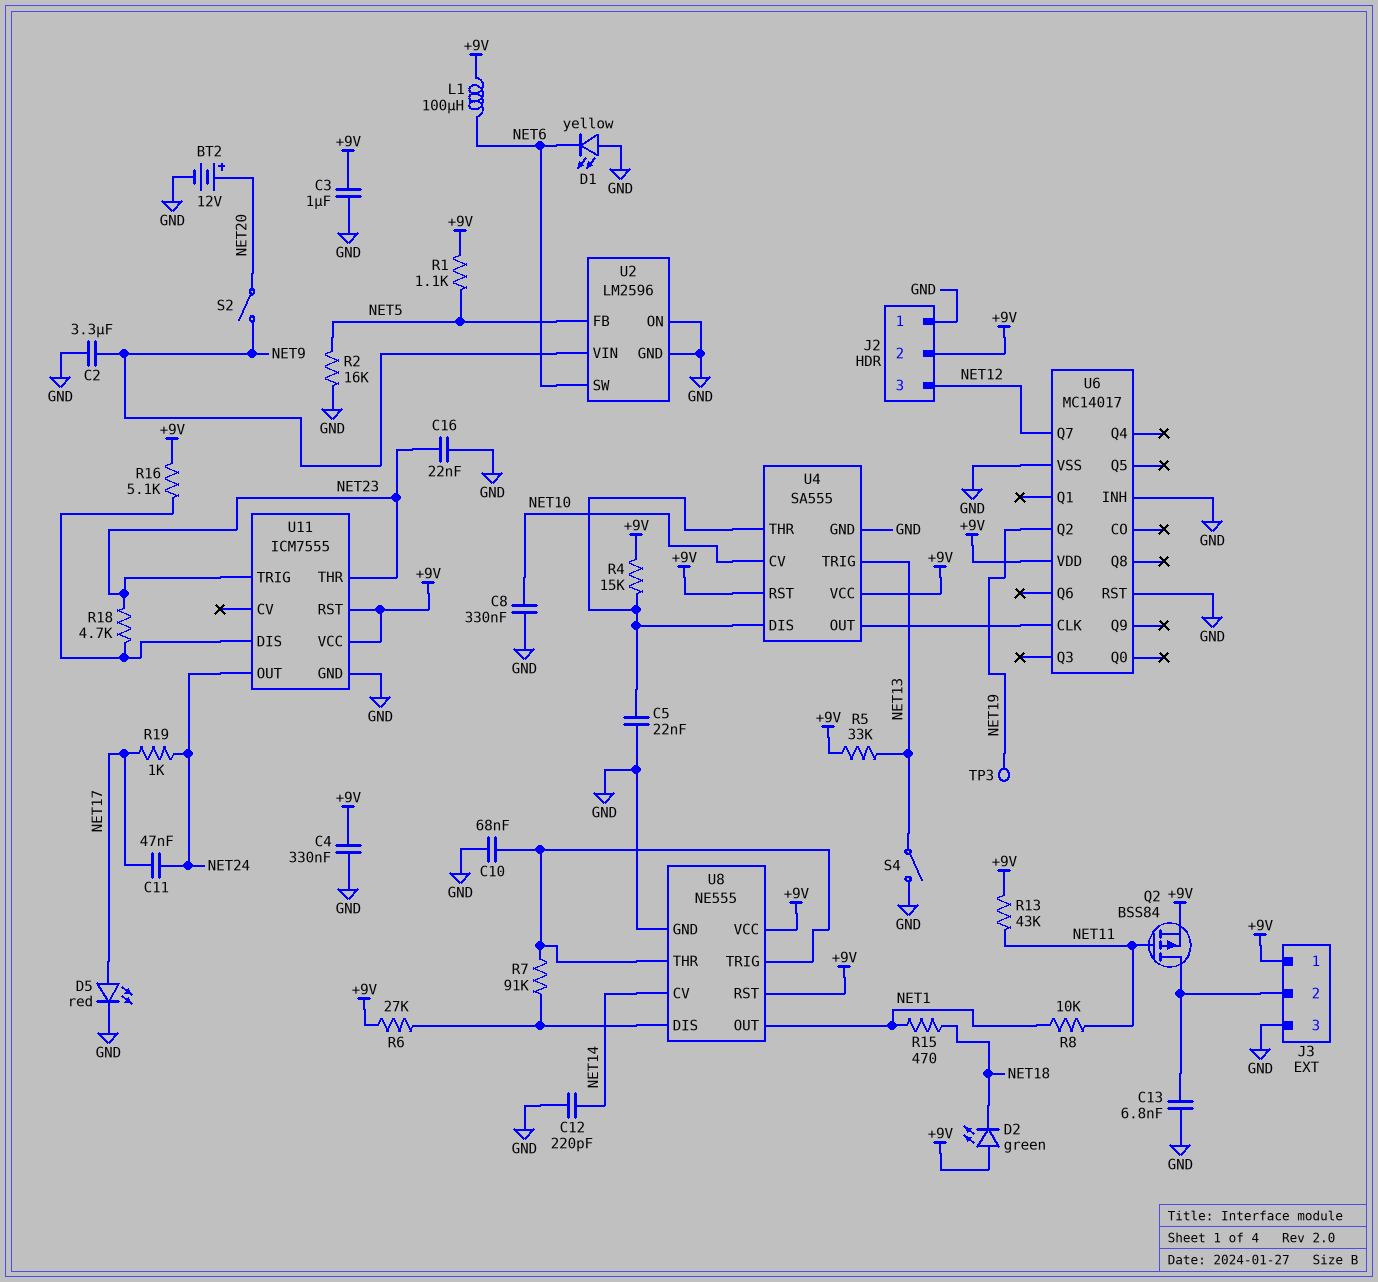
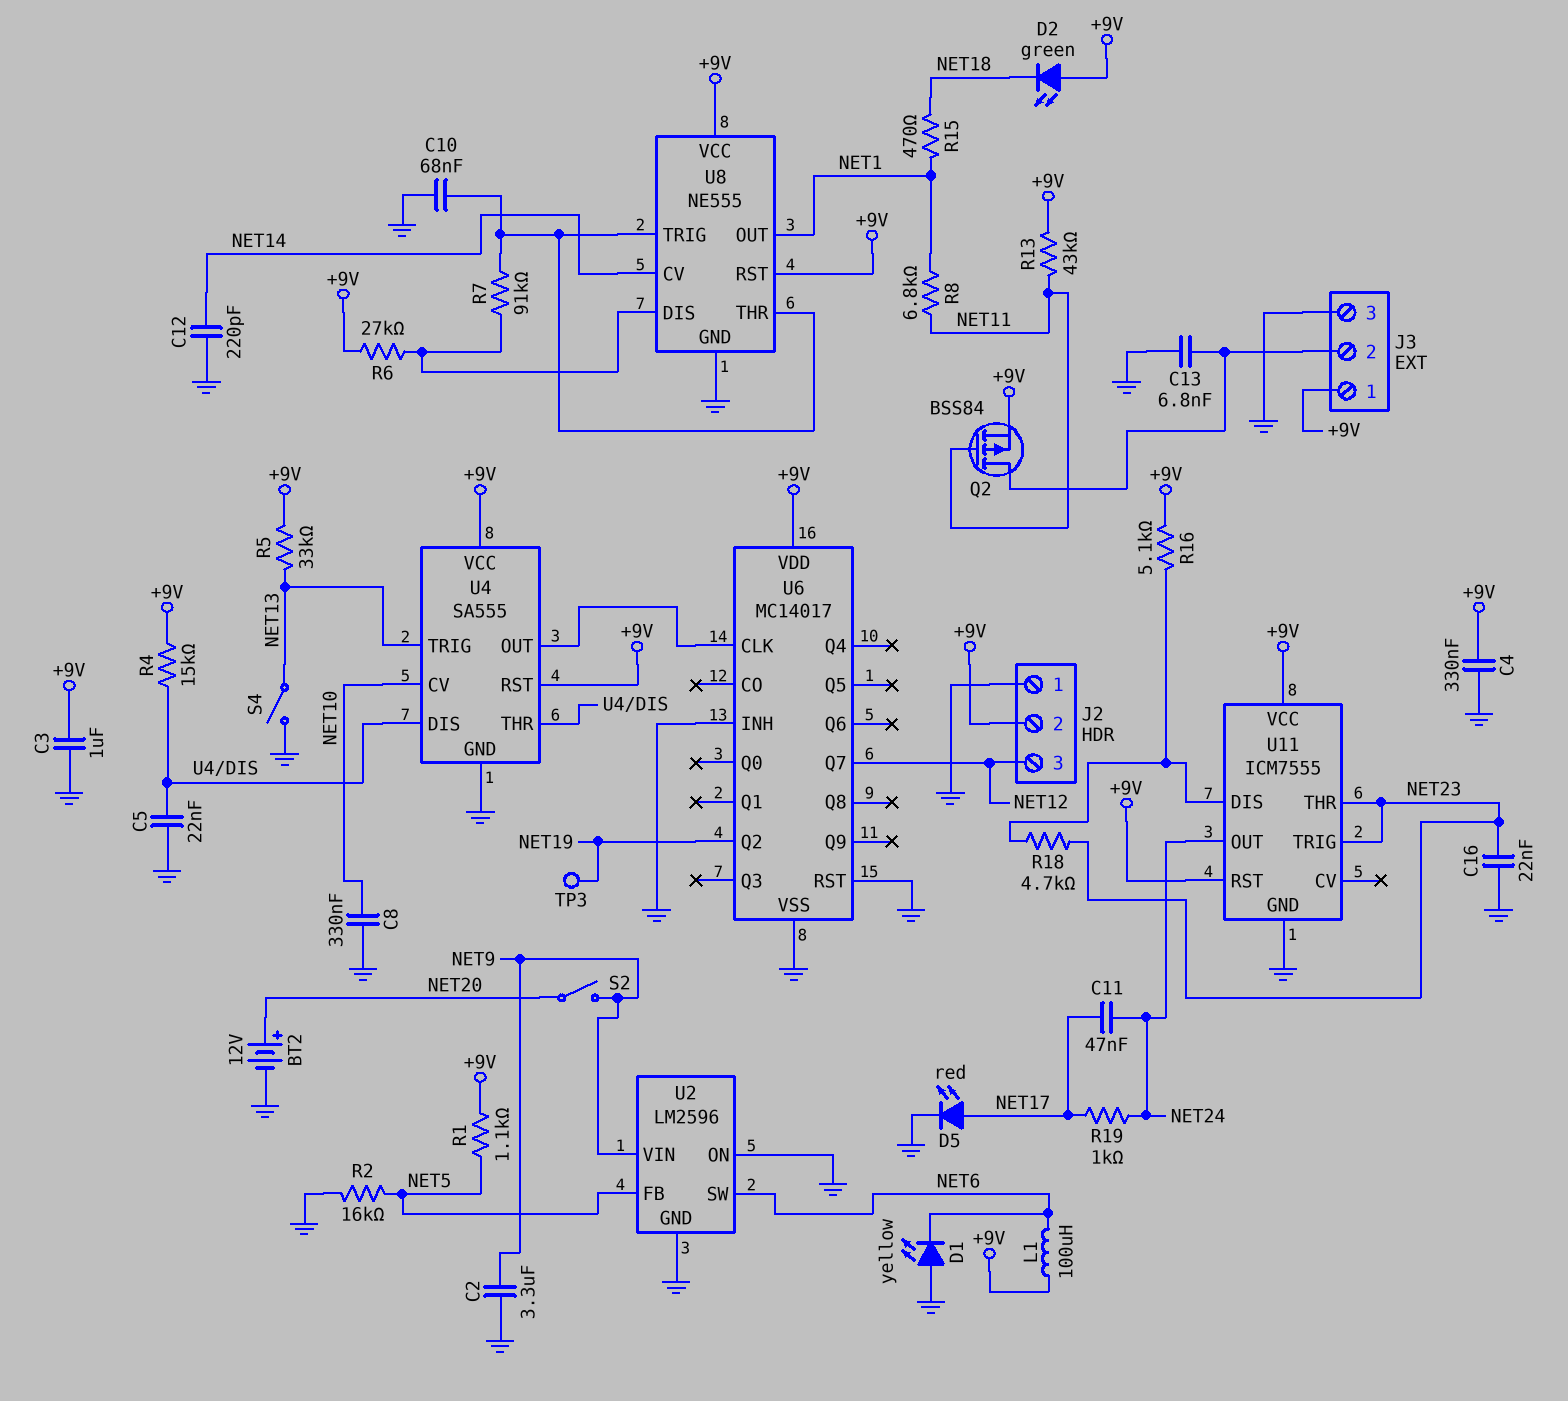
R8: 10k (NET1, NET11) -> 6.8k (NET1, NET11)

